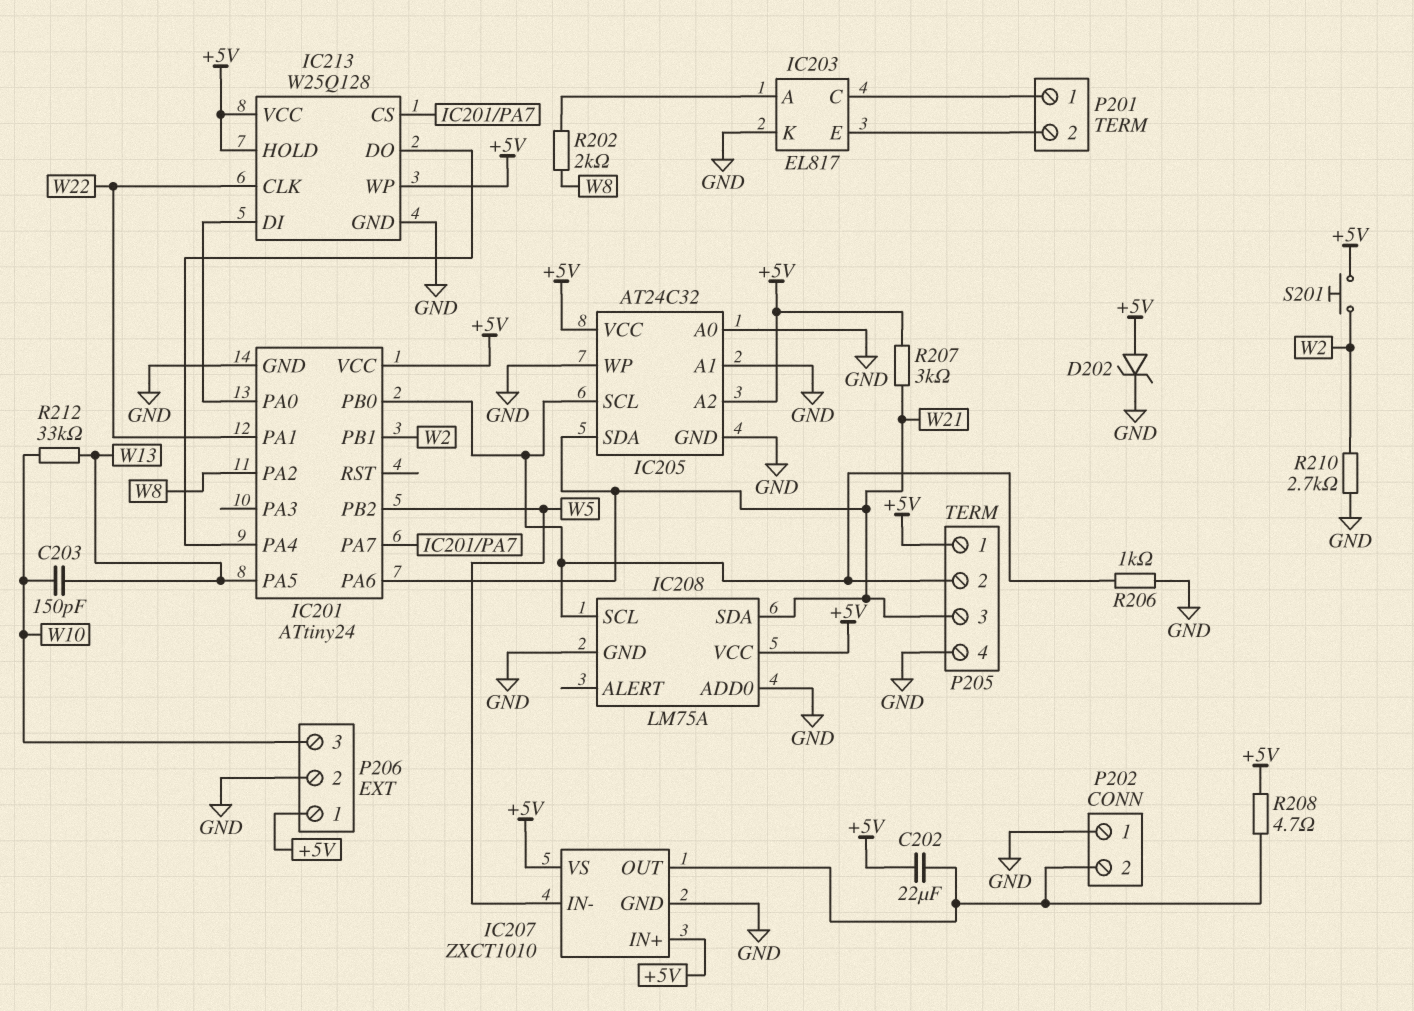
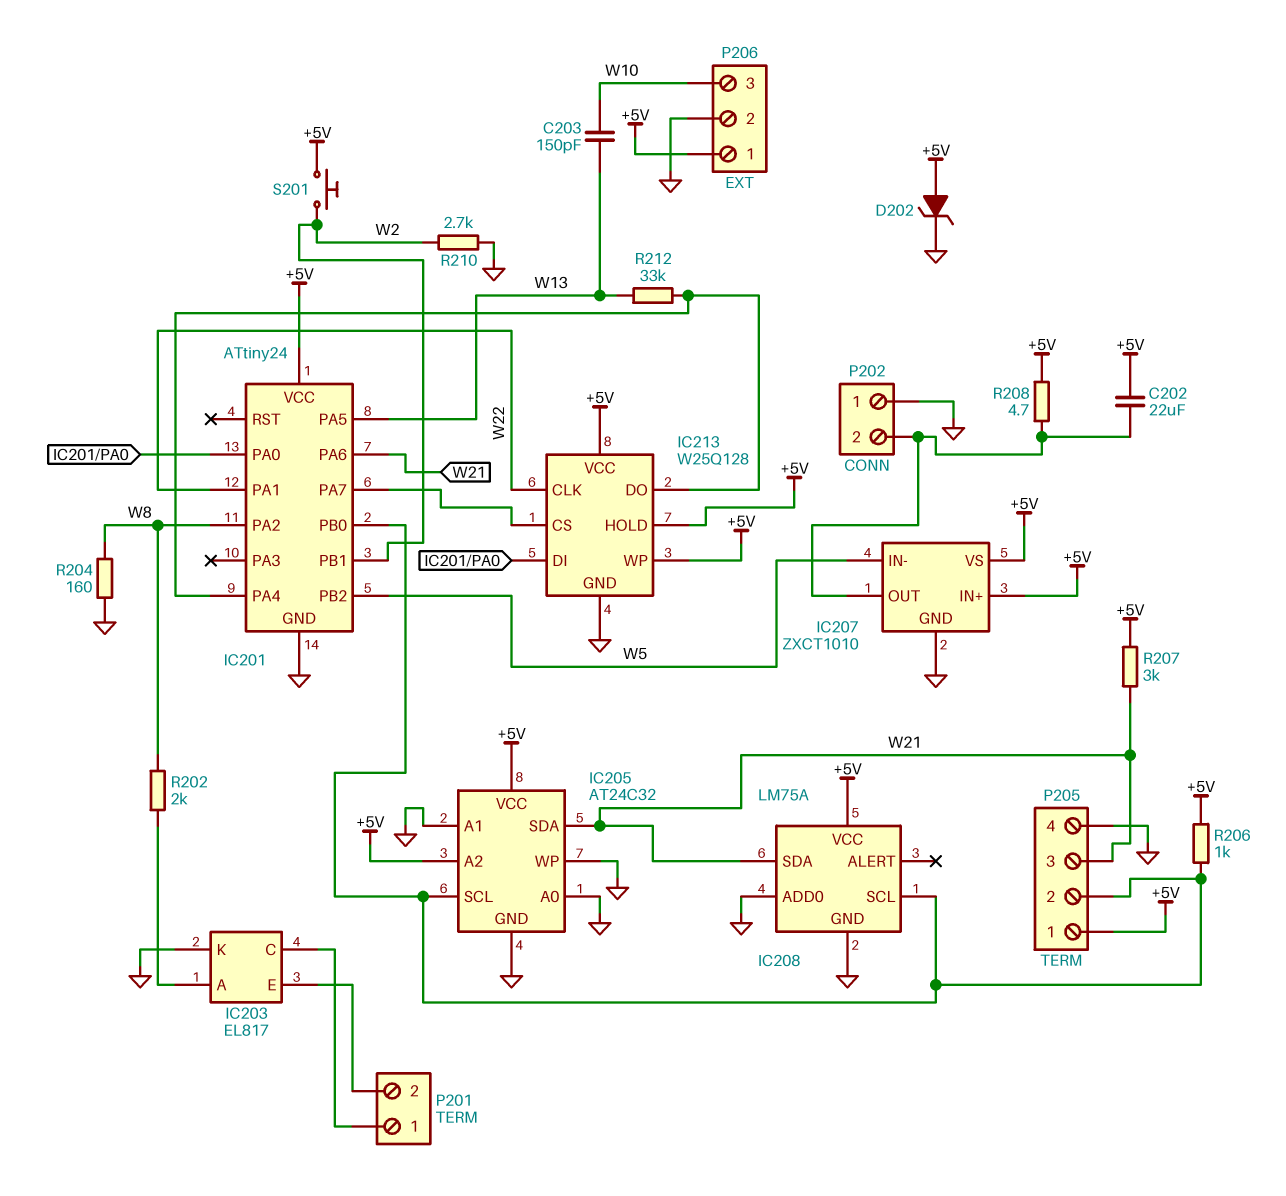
R204: none -> 160 (GND, W8)
R206: 1k (GND, IC201/PB0) -> 1k (+5V, IC201/PB0)
R212: 33k (W10, W13) -> 33k (IC201/PA4, W13)

